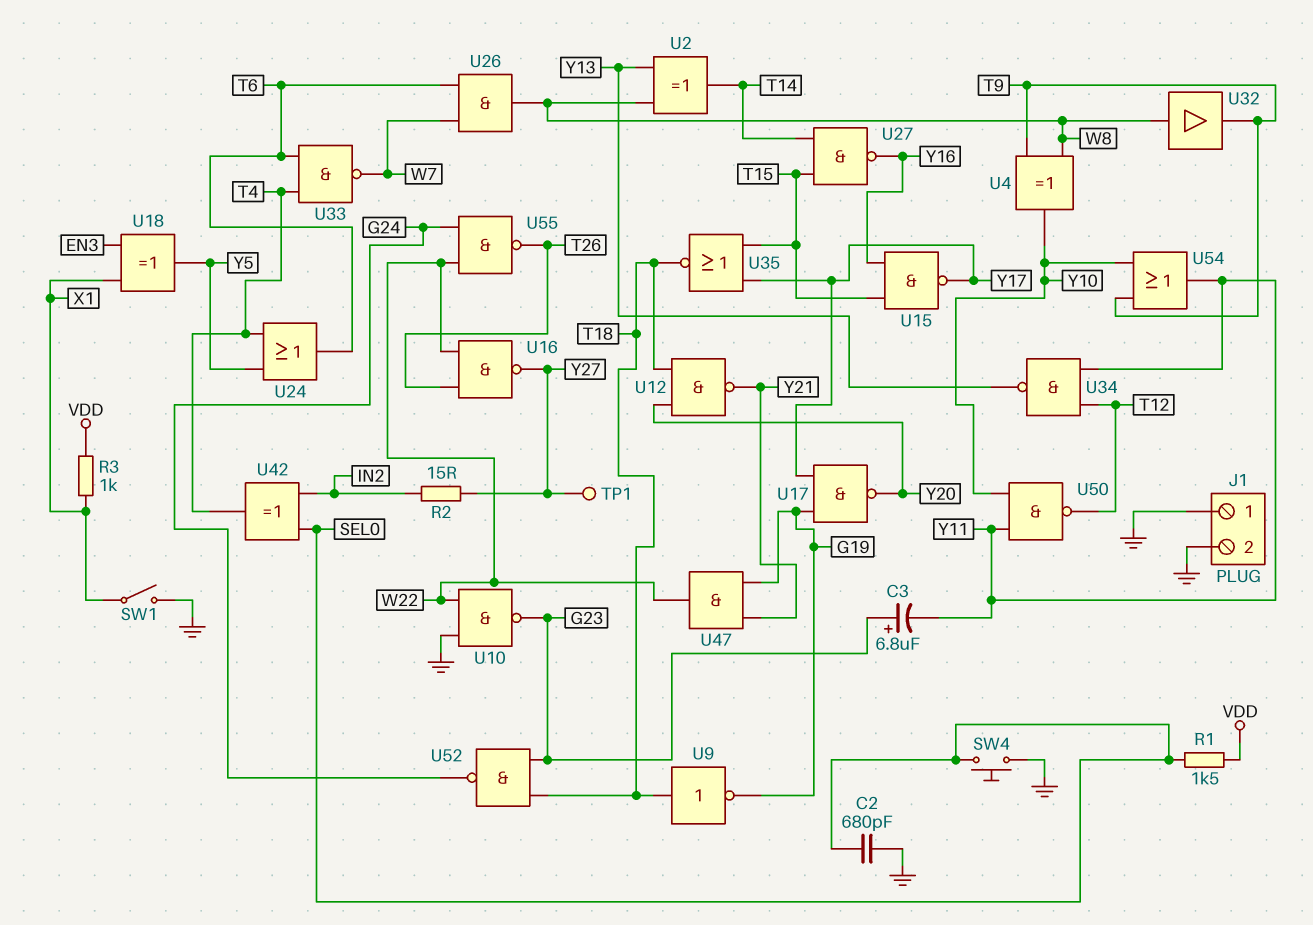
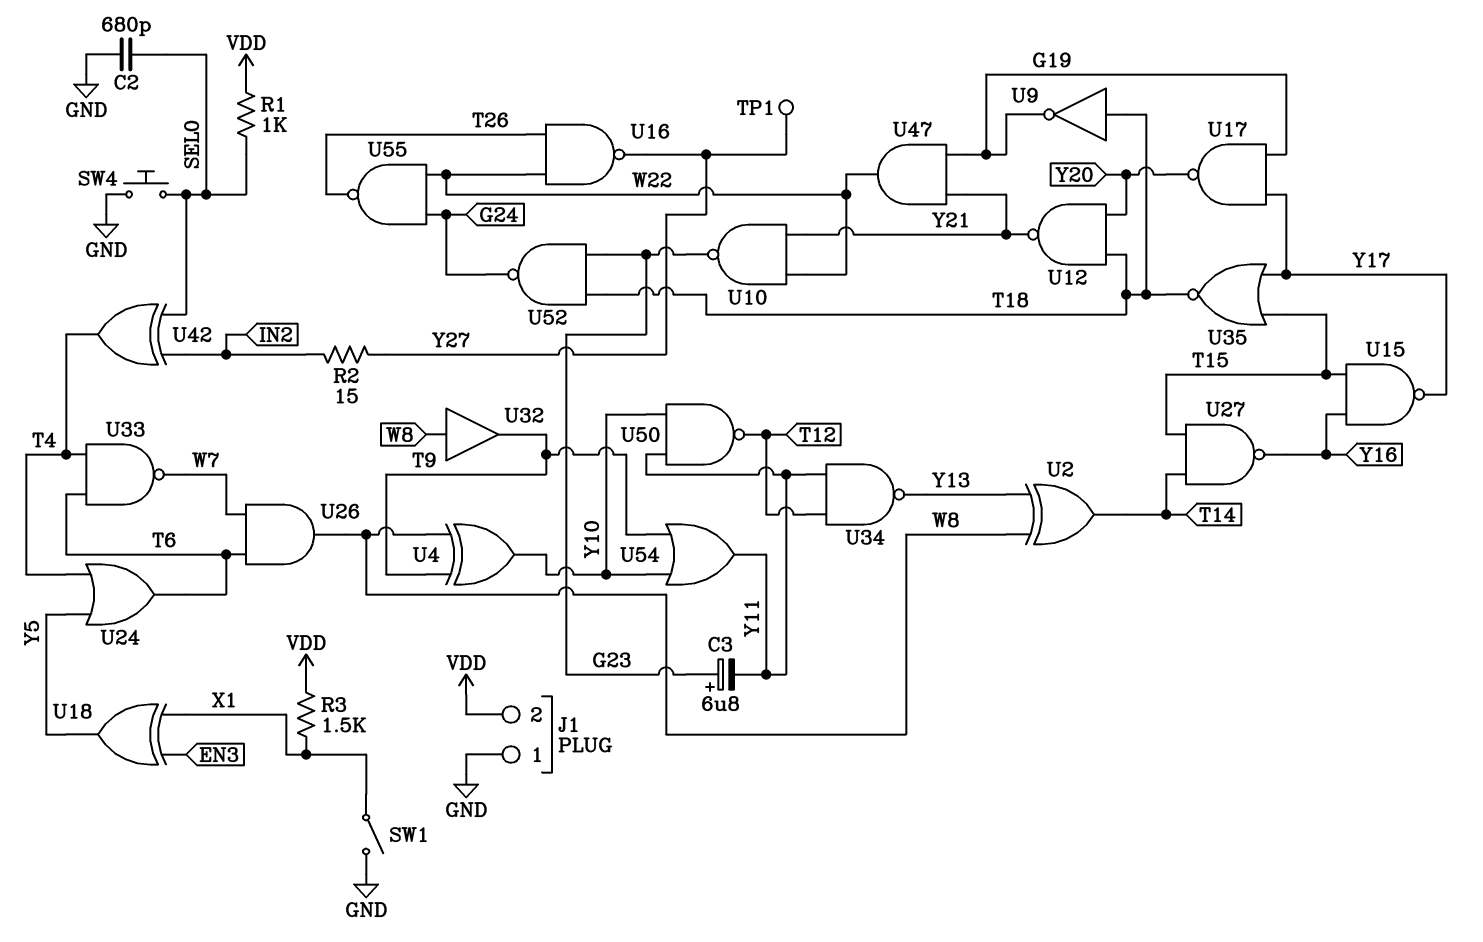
J1 pin 2: GND -> VDD
R1: 1.5k (SEL0, VDD) -> 1k (SEL0, VDD)
R3: 1k (VDD, X1) -> 1.5k (VDD, X1)
U10: NAND (in GND, in W22, out G23) -> NAND (in W22, in Y21, out G23)

